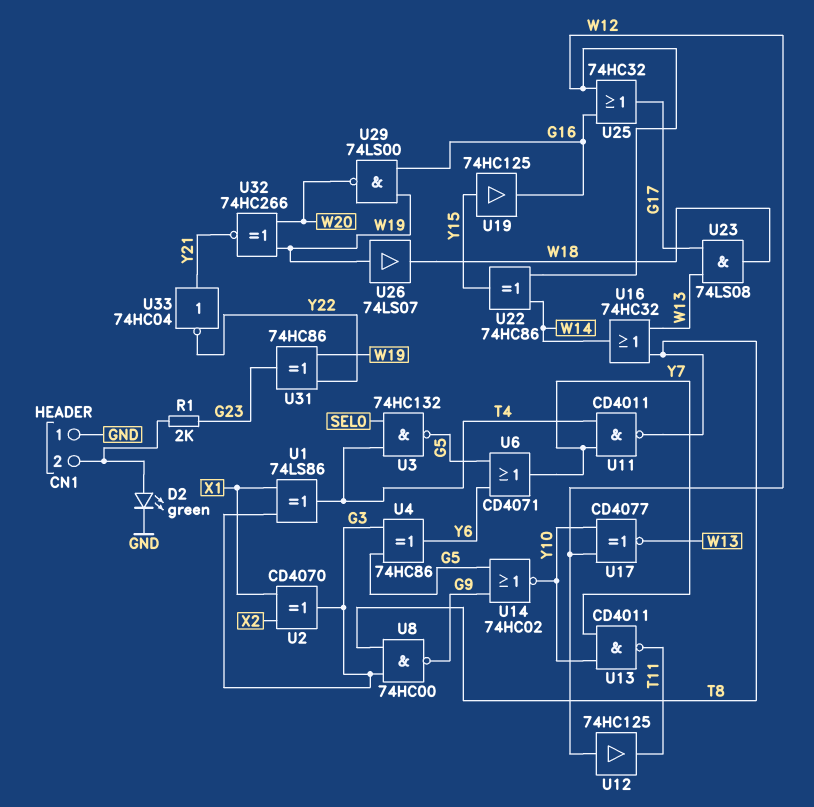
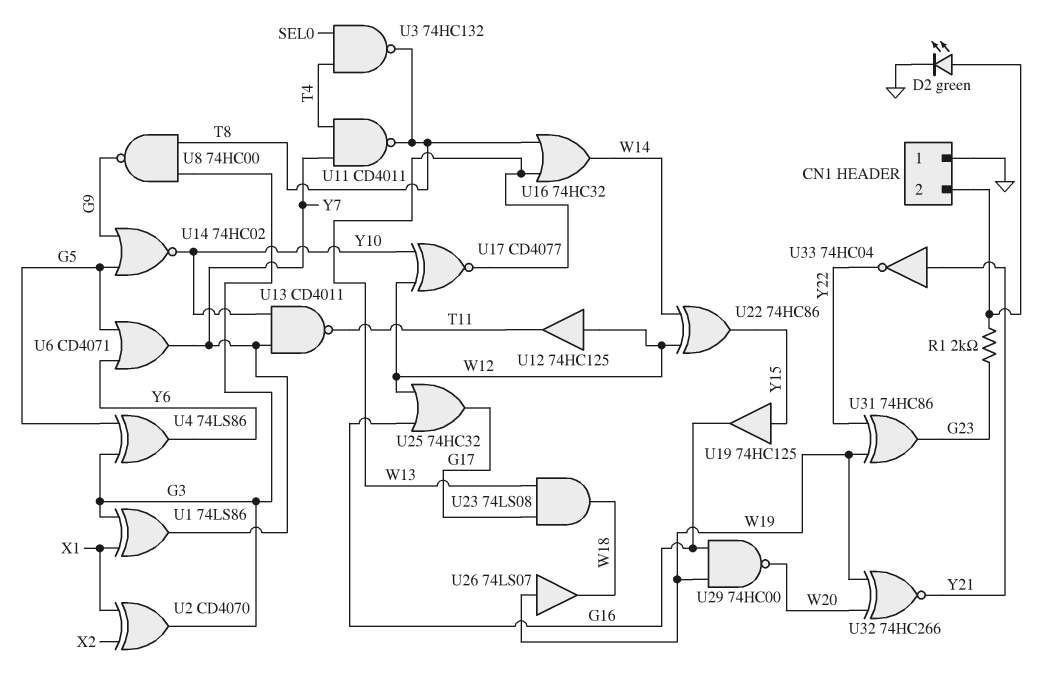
U1: XOR 74LS86 (in G3, in X1, out T4) -> XOR 74LS86 (in G3, in X1, out Y7)
U3: NAND 74HC132 (in SEL0, in T4, out G5) -> NAND 74HC132 (in SEL0, in T4, out T8)
U4: XOR 74HC86 (in G3, in G5, out Y6) -> XOR 74LS86 (in G3, in G5, out Y6)
U29: NAND 74LS00 (in G16, in W19, out W20) -> NAND 74HC00 (in G16, in W19, out W20)

